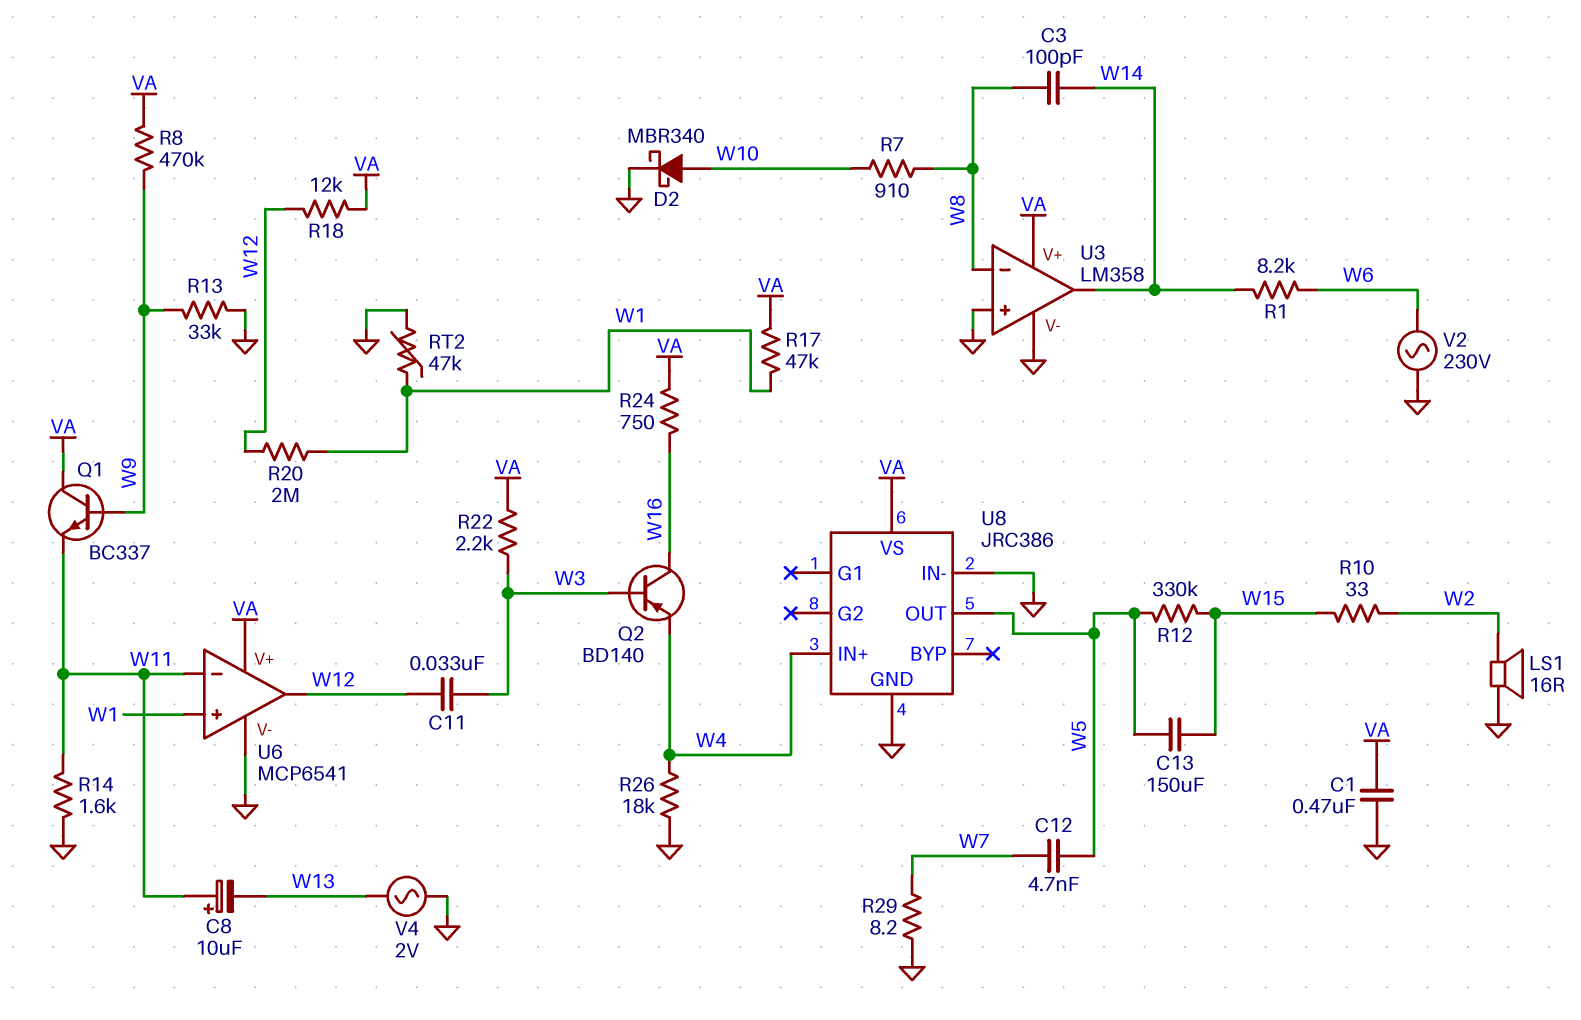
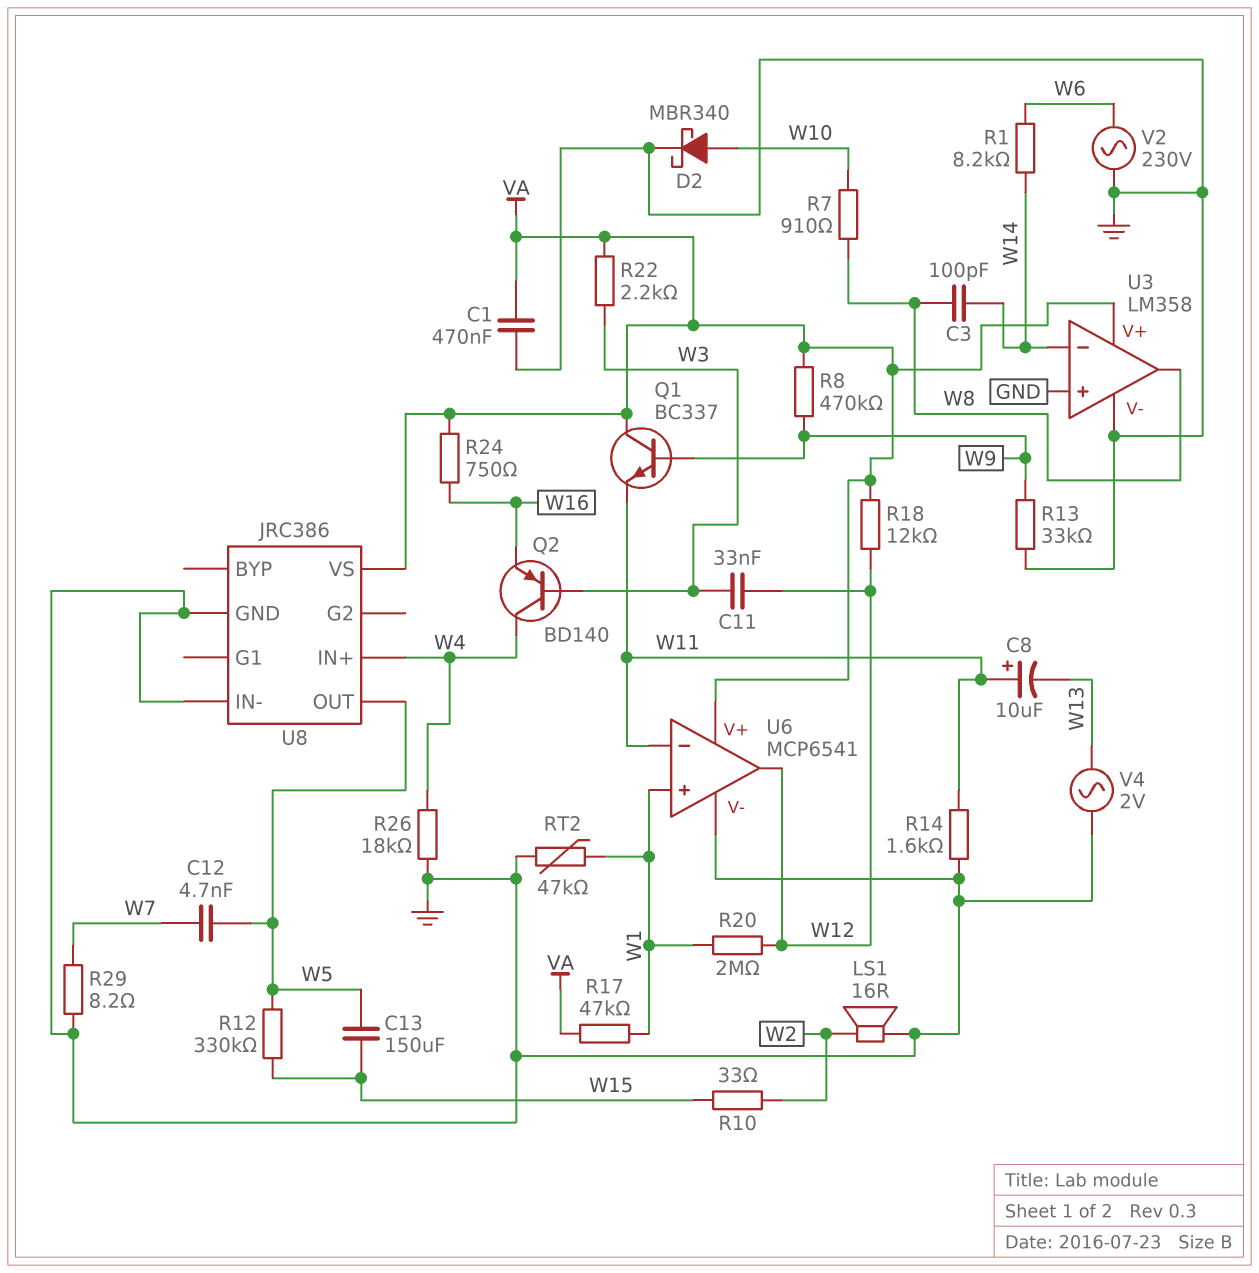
Q2: PNP BD140 (B W3, C W16, E W4) -> PNP BD140 (B W3, C W4, E W16)
U3 pin in-: W8 -> W14
U3 pin out: W14 -> W8

